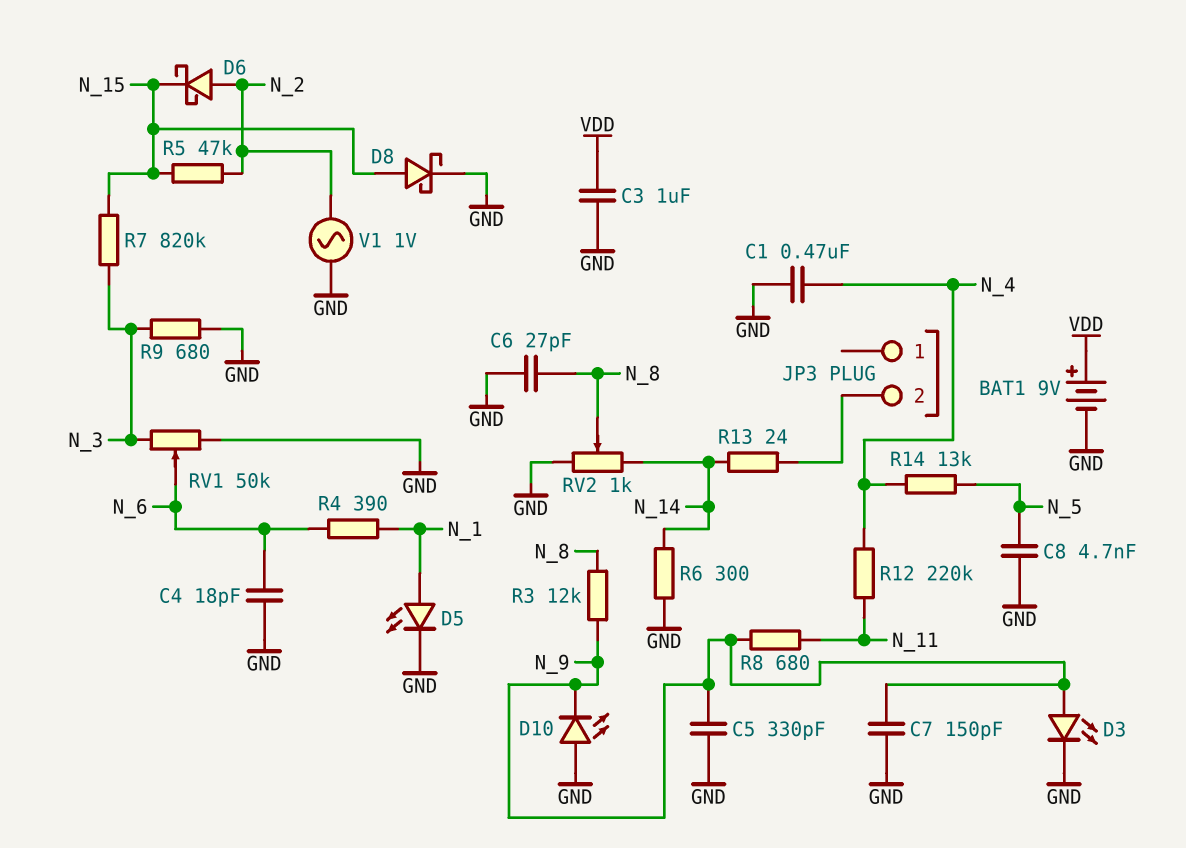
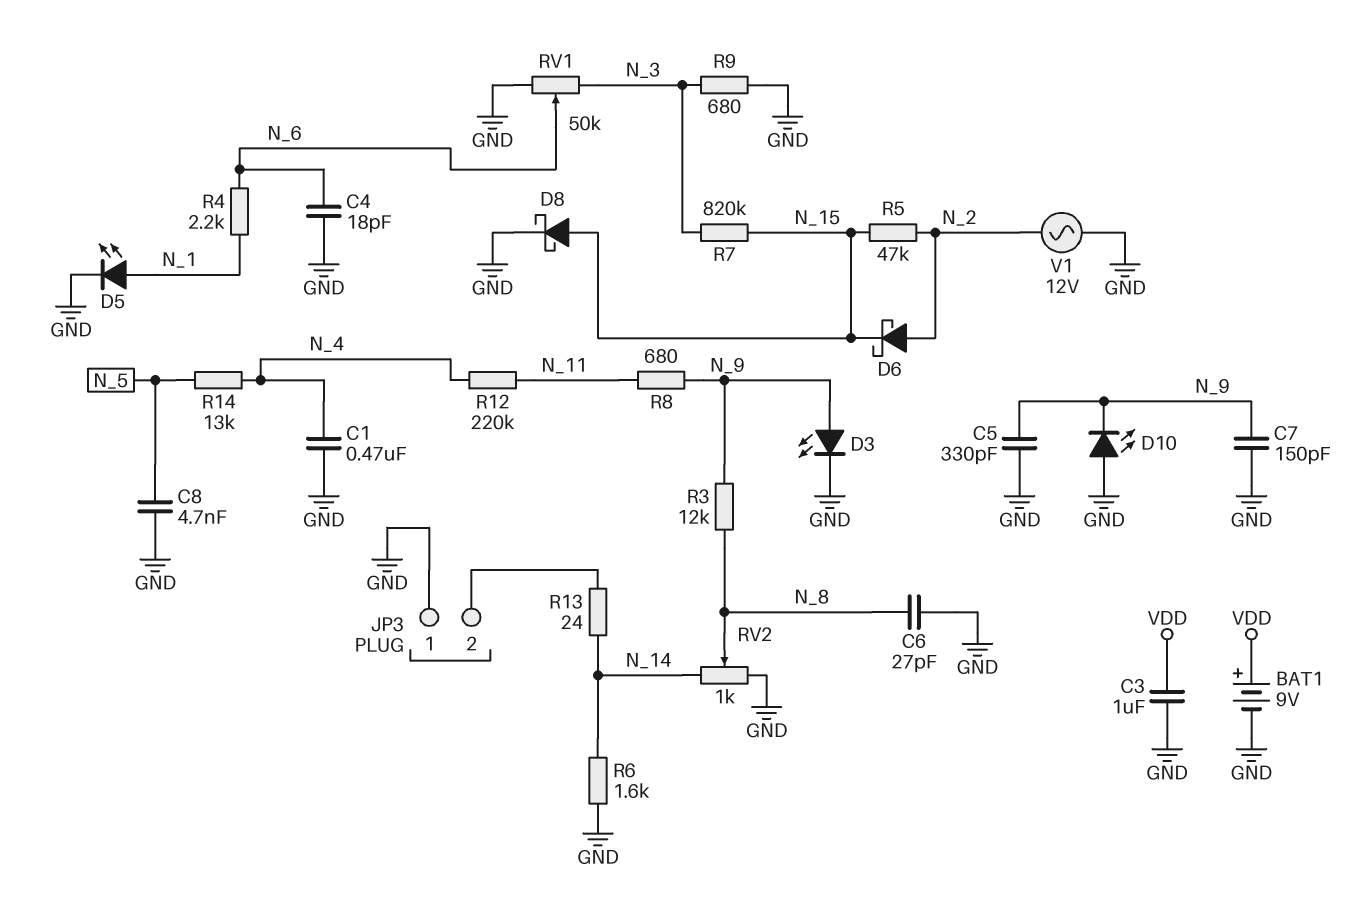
JP3 pin 1: none -> GND
R4: 390 (N_1, N_6) -> 2.2k (N_1, N_6)
R6: 300 (GND, N_14) -> 1.6k (GND, N_14)
V1: AC 1V (GND, N_2) -> AC 12V (GND, N_2)

